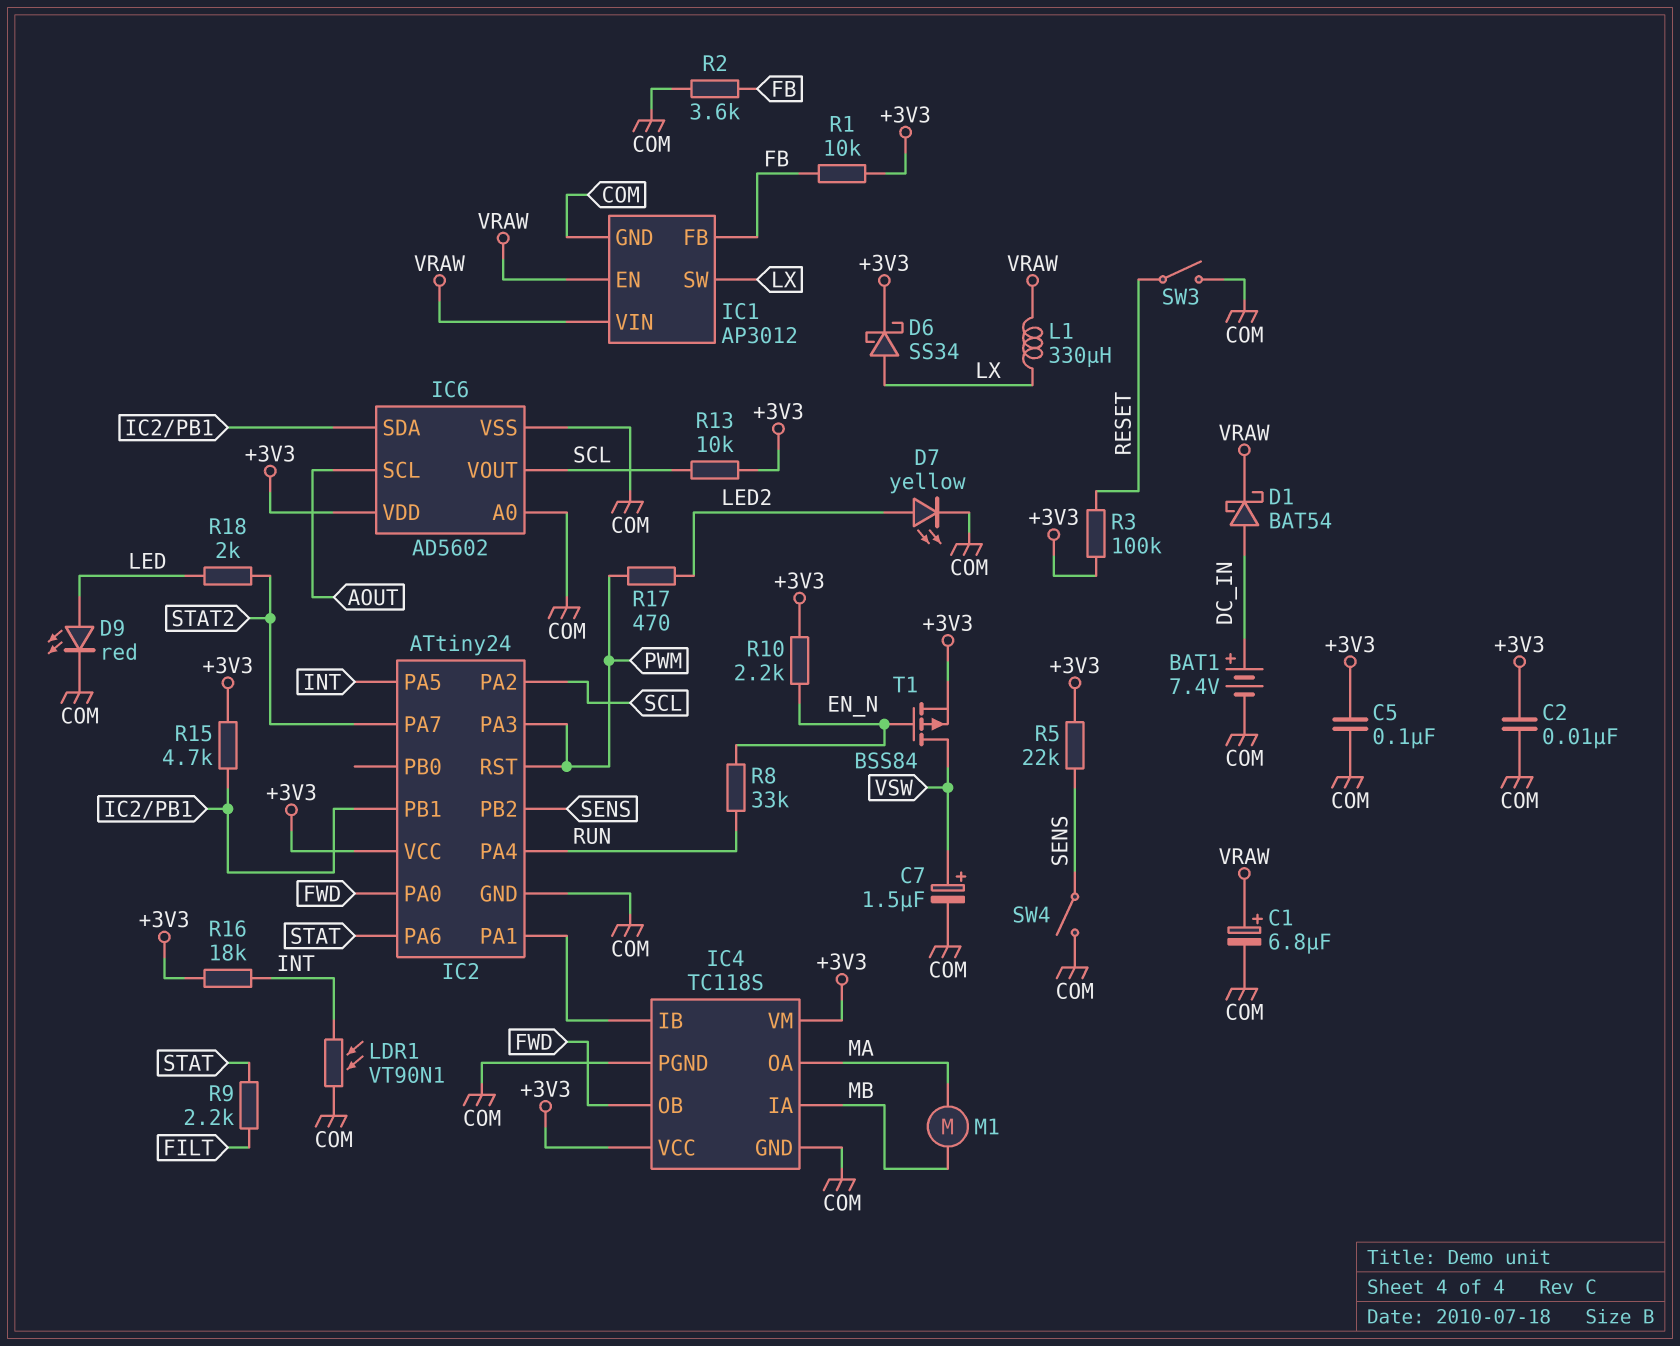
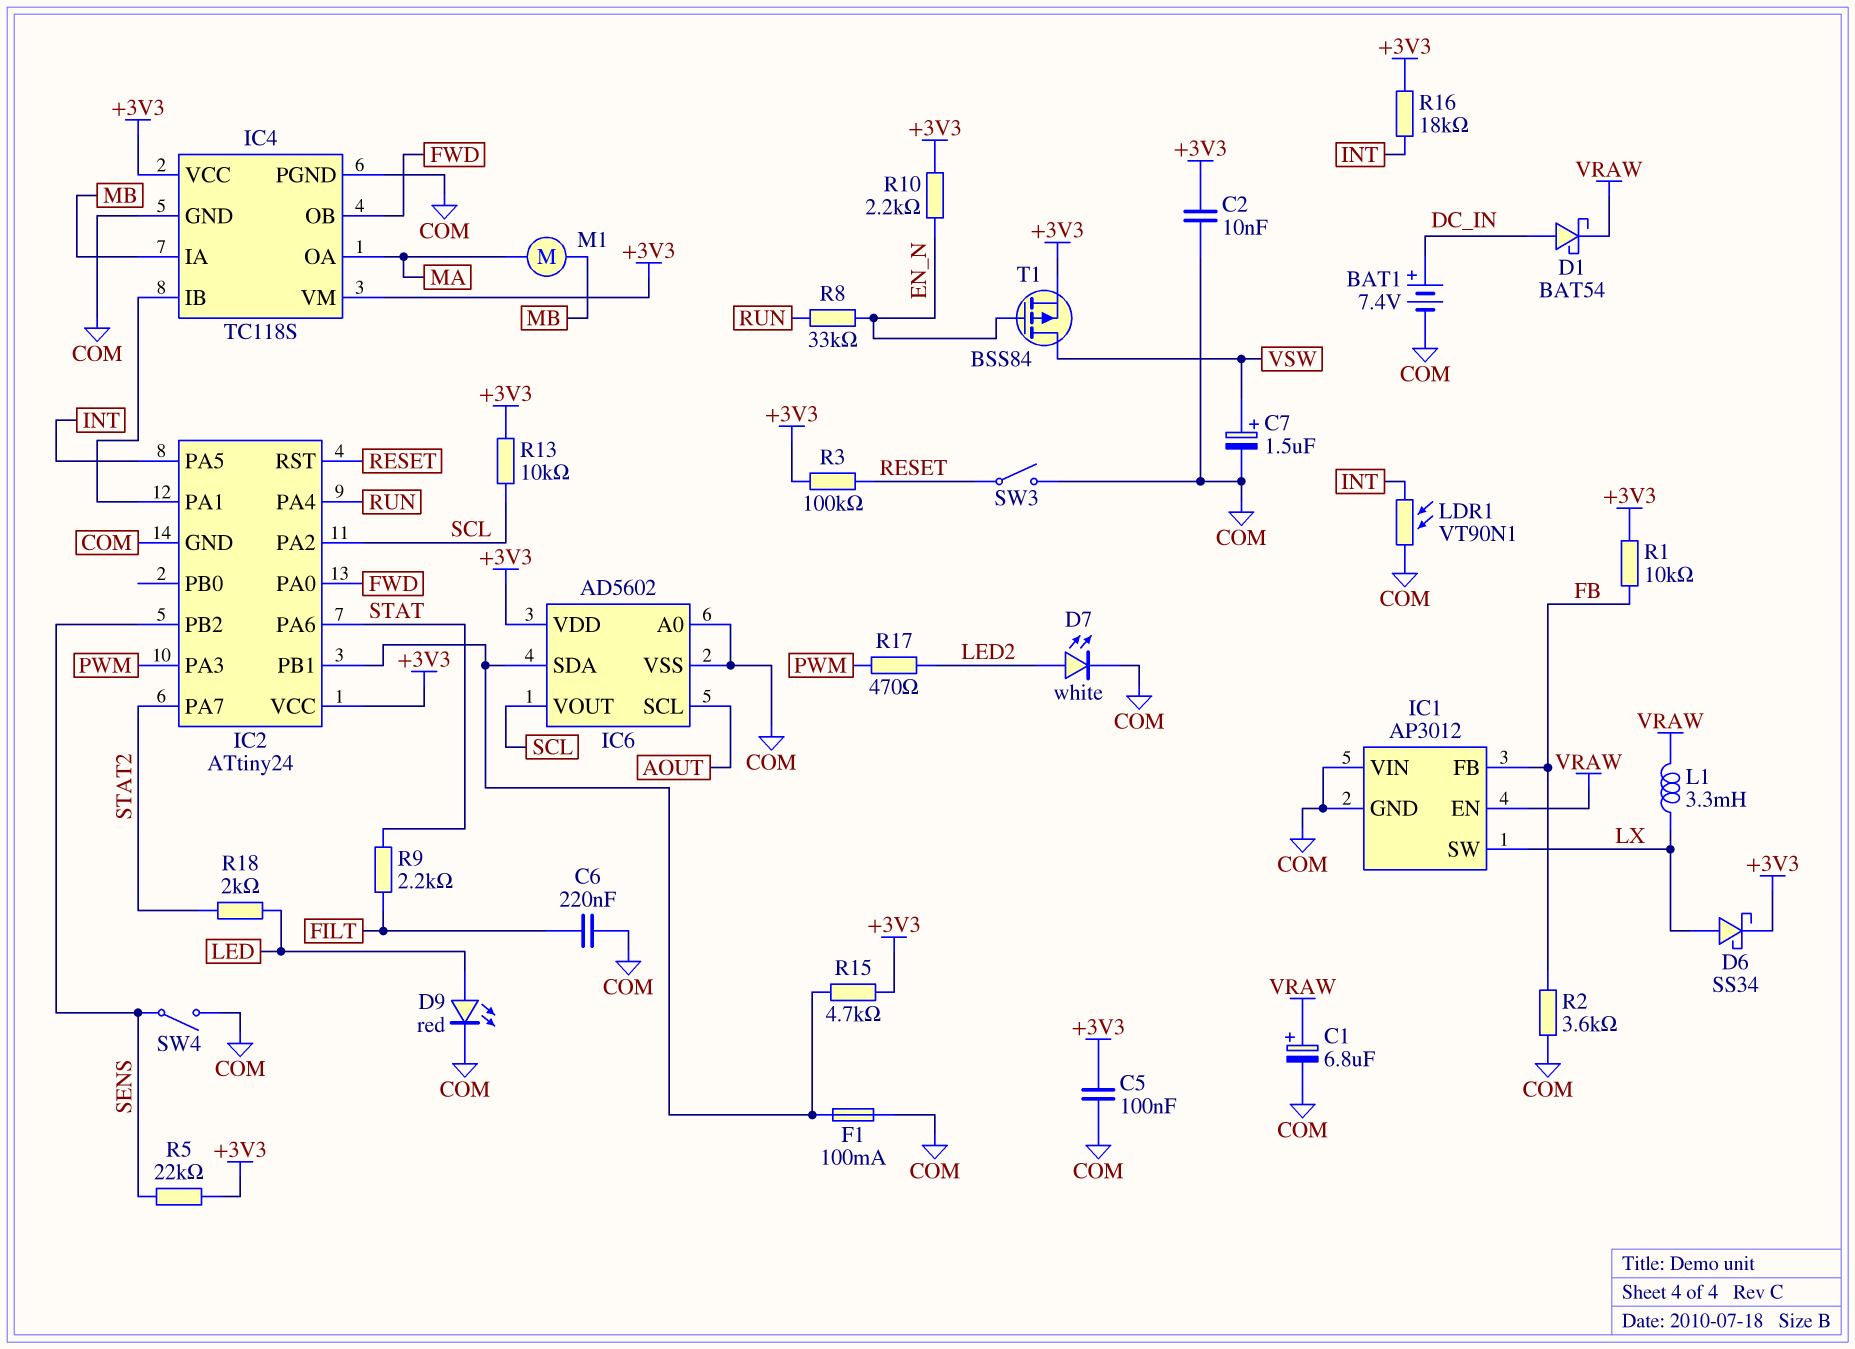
C6: none -> 220nF (COM, FILT)
D7: LED yellow (A LED2, K COM) -> LED white (A LED2, K COM)
F1: none -> 100mA (COM, IC2/PB1)
IC1 pin VIN: VRAW -> COM
IC2 pin RST: PWM -> RESET
L1: 330uH (LX, VRAW) -> 3.3mH (LX, VRAW)

